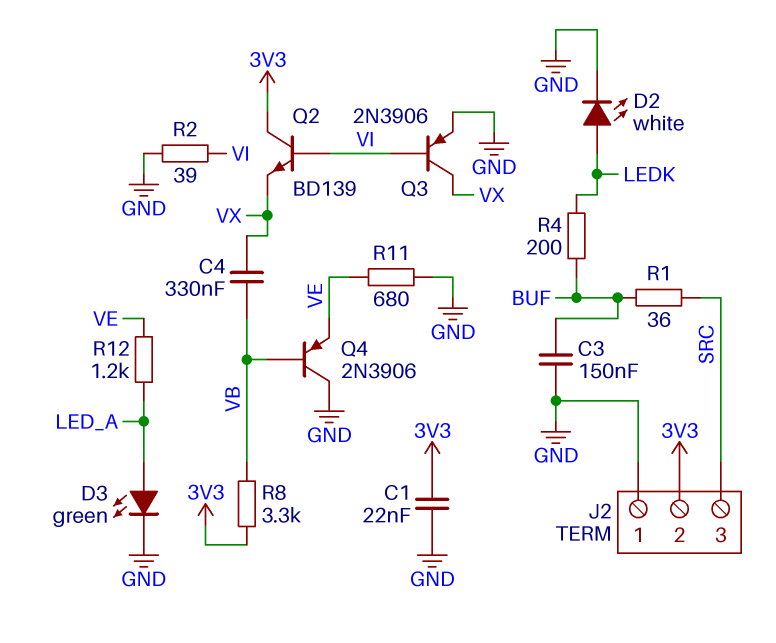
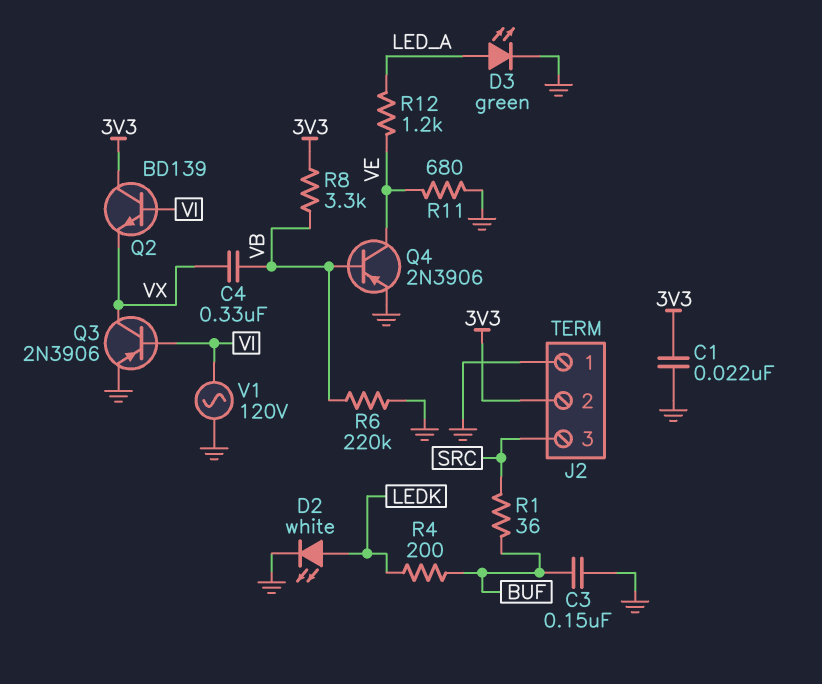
Q4: PNP 2N3906 (B VB, C GND, E VE) -> PNP 2N3906 (B VB, C VE, E GND)
R2: 39 (GND, VI) -> none
R6: none -> 220k (GND, VB)
V1: none -> AC 120V (GND, VI)

